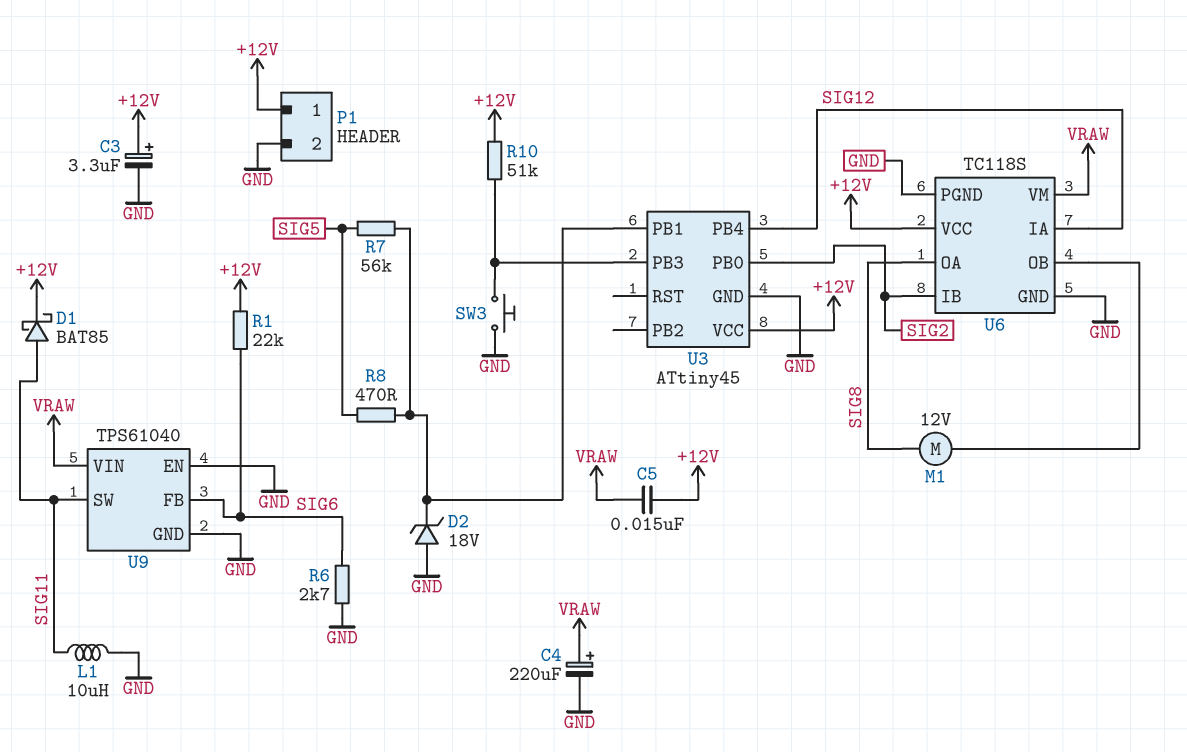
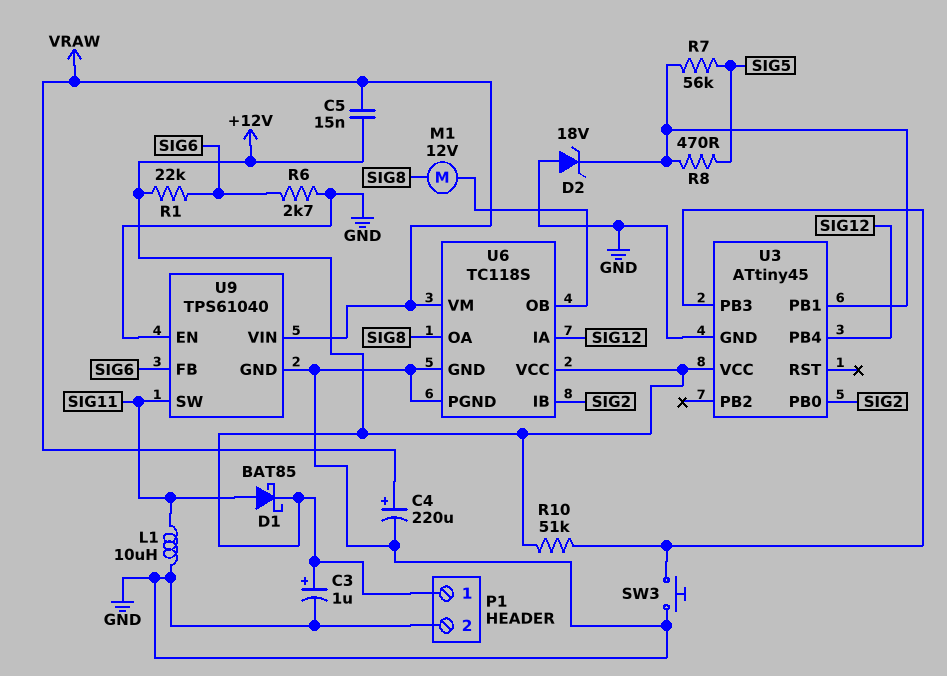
C3: 3.3uF (plus +12V, minus GND) -> 1uF (plus +12V, minus GND)

